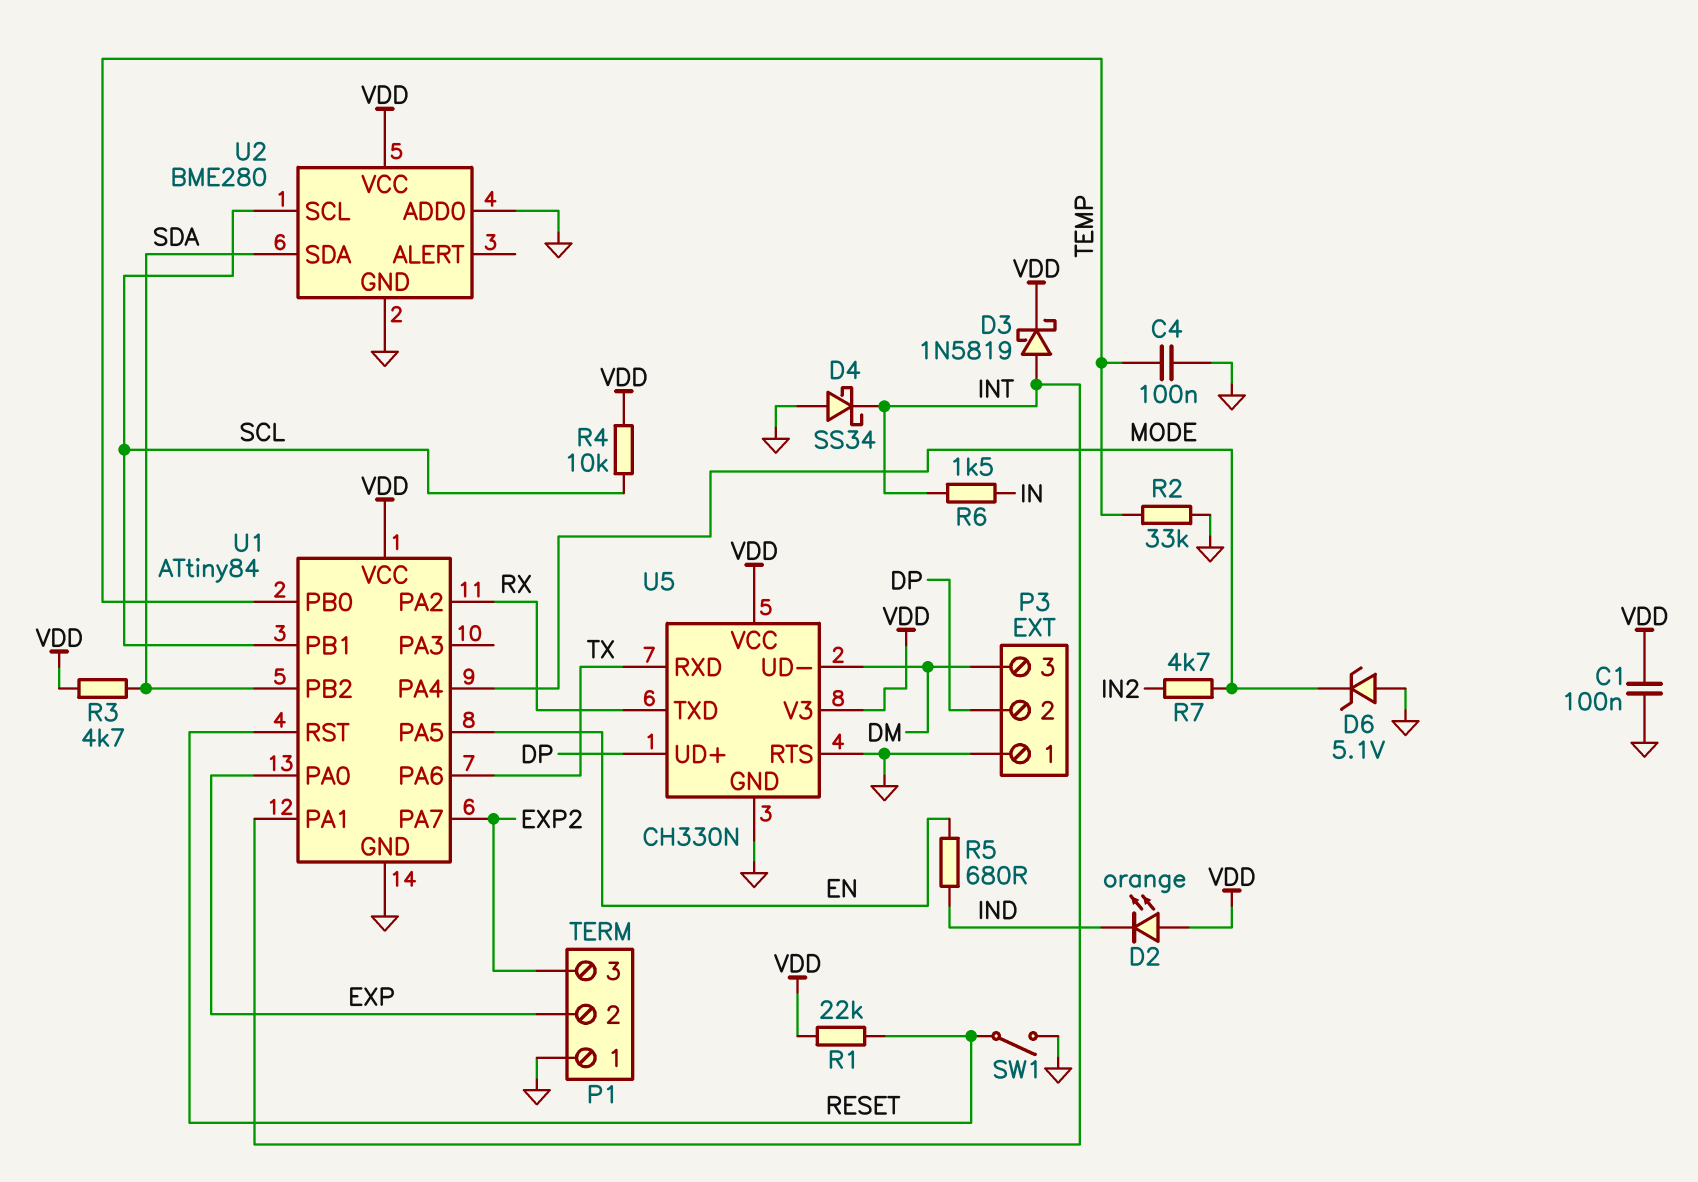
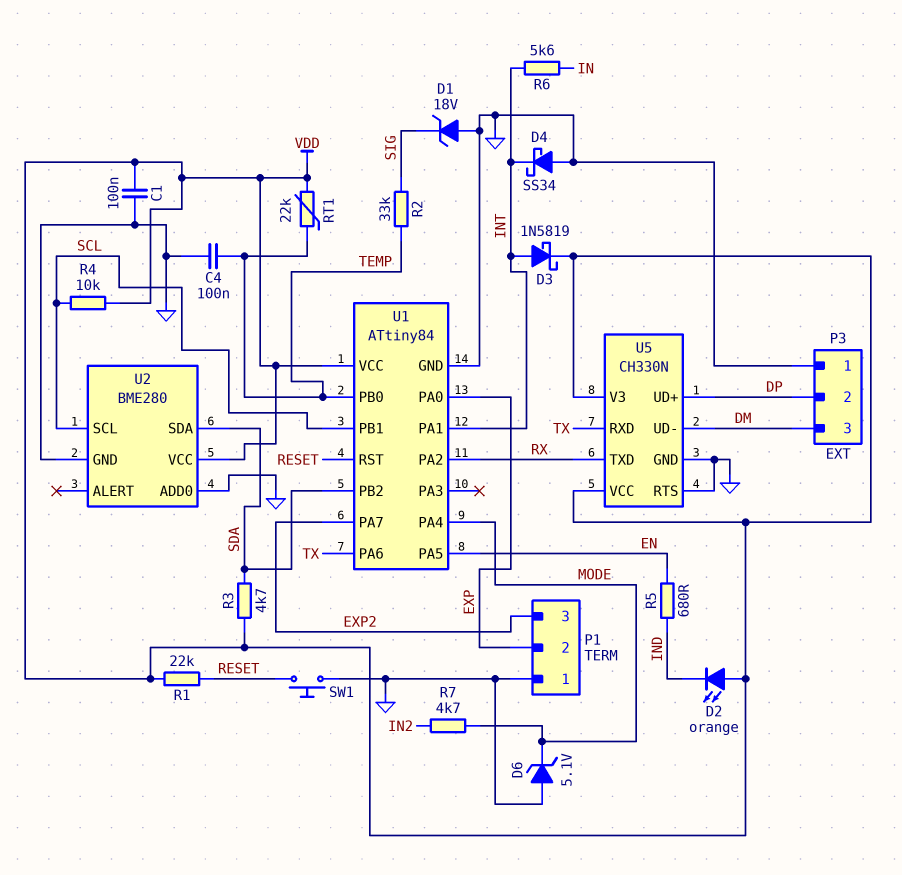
D1: none -> zener 18V (A GND, K SIG)
R2: 33k (GND, TEMP) -> 33k (SIG, TEMP)
R6: 1.5k (IN, INT) -> 5.6k (IN, INT)
RT1: none -> 22k (TEMP, VDD)
SW1: switch (GND, RESET) -> button (GND, RESET)

